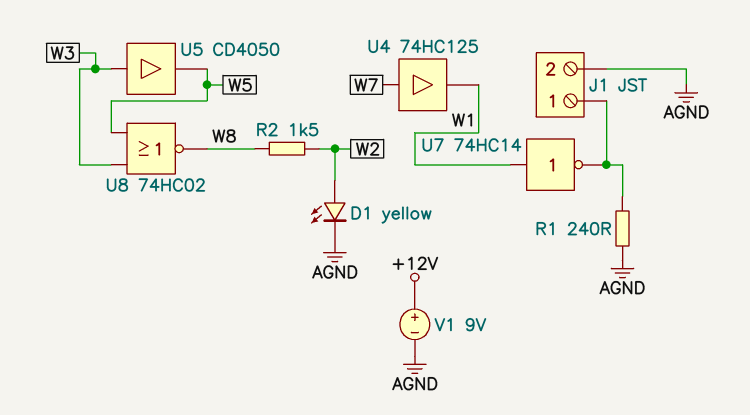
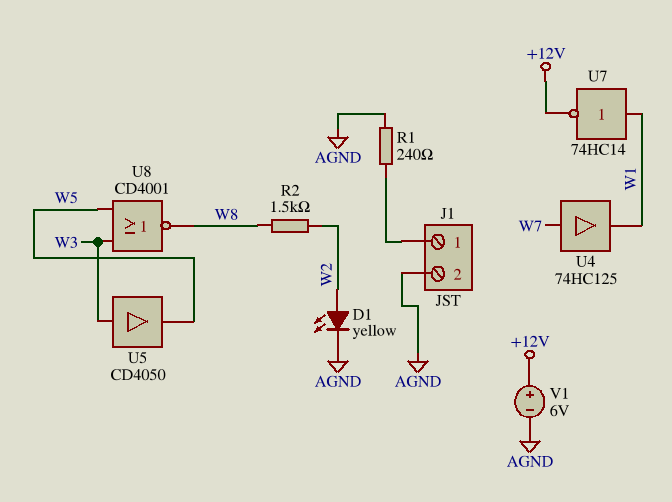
U7: NOT 74HC14 (in W1, out J1/1) -> NOT 74HC14 (in W1, out +12V)
U8: NOR 74HC02 (in W3, in W5, out W8) -> NOR CD4001 (in W3, in W5, out W8)
V1: 9V (plus +12V, minus AGND) -> 6V (plus +12V, minus AGND)

